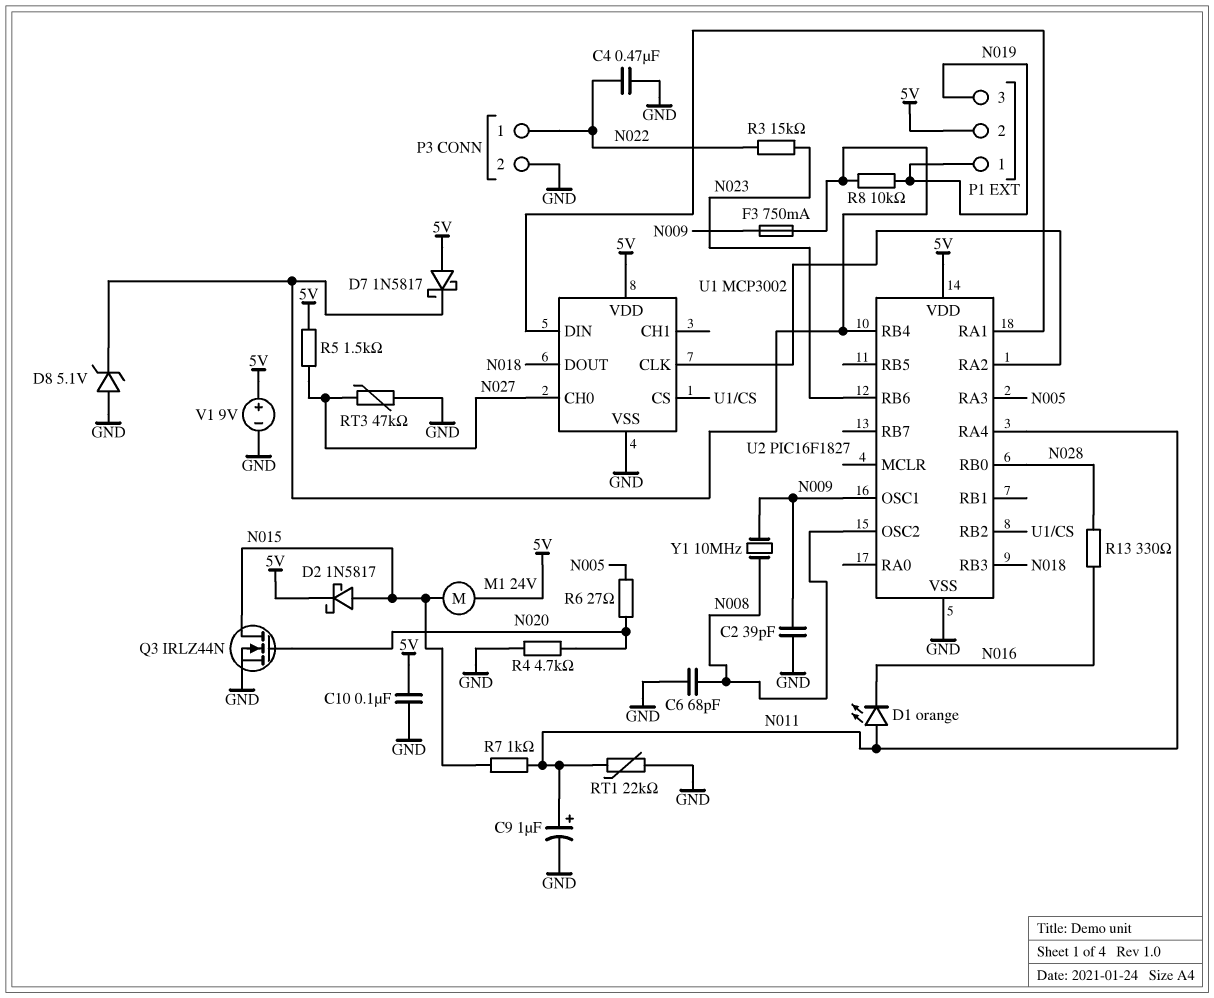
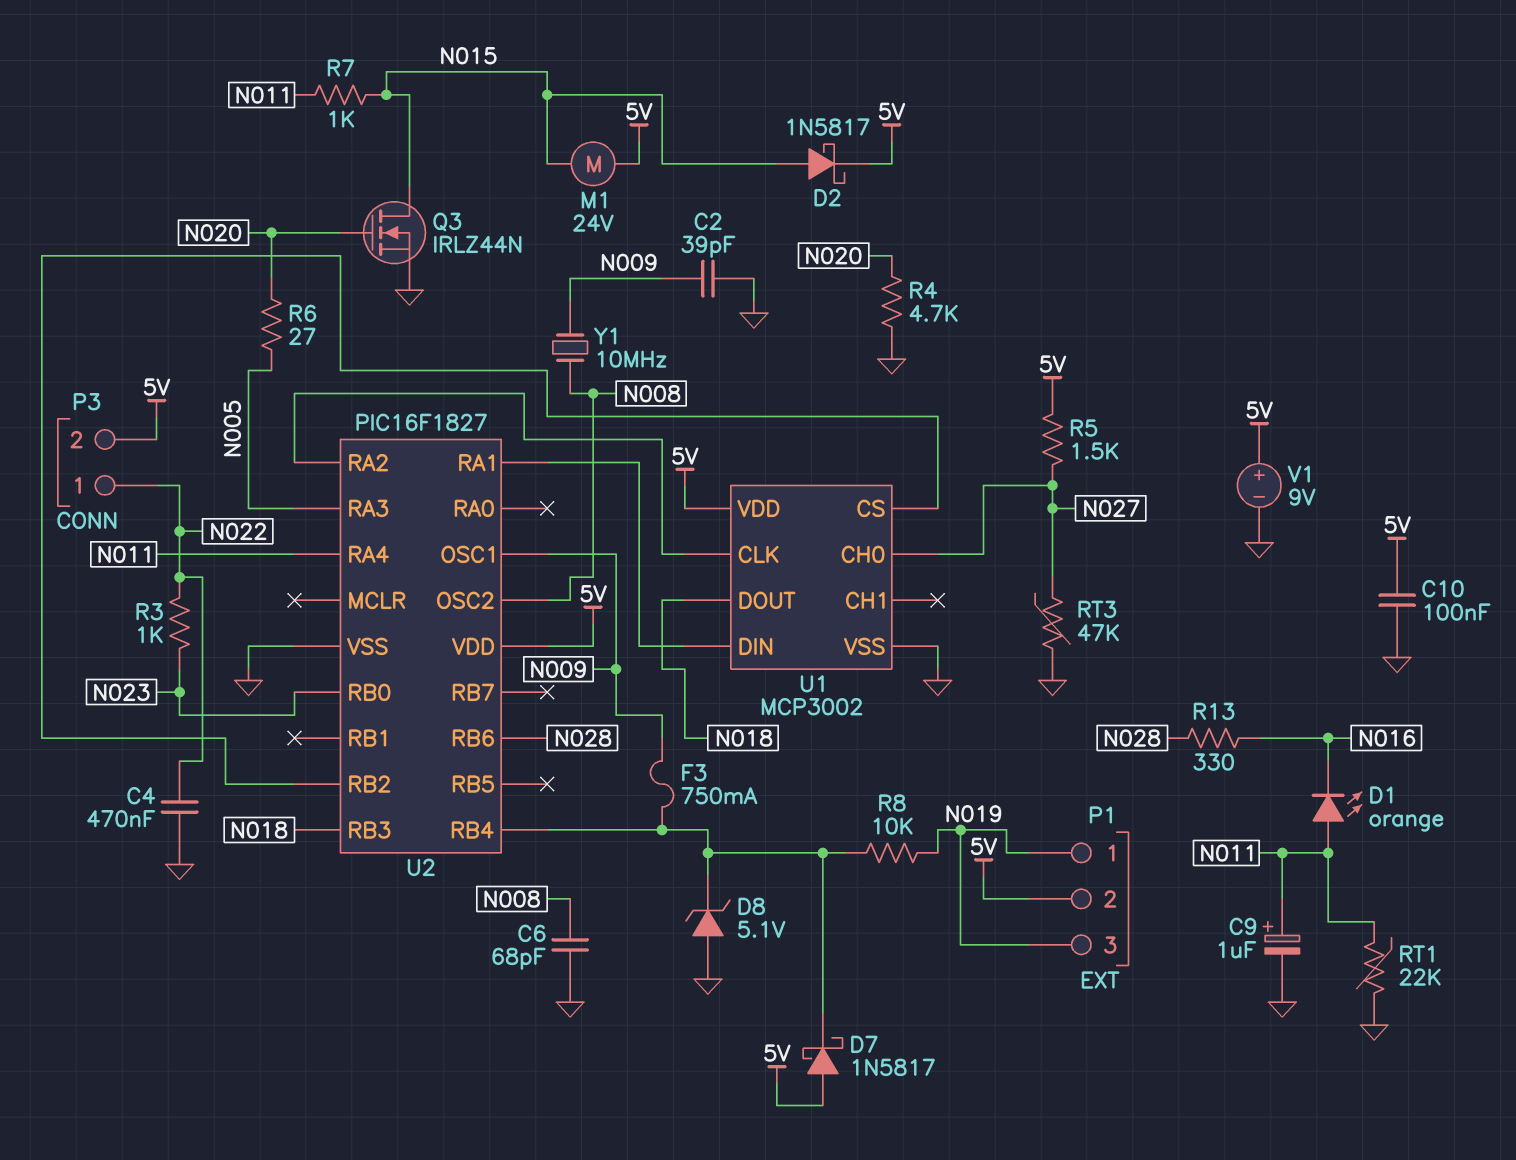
P3 pin 2: GND -> 5V
R3: 15k (N022, N023) -> 1k (N022, N023)
U2 pin RB0: N028 -> N023
U2 pin RB6: N023 -> N028

